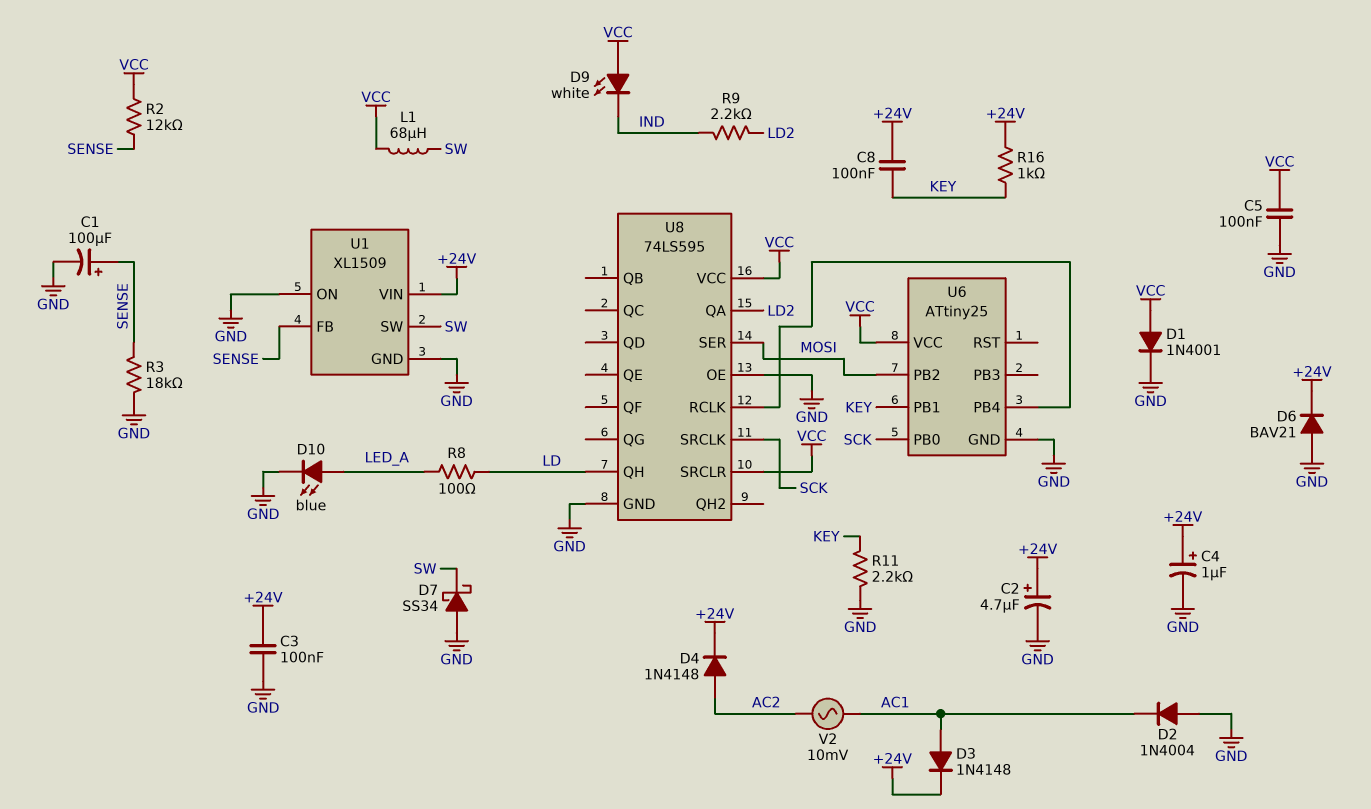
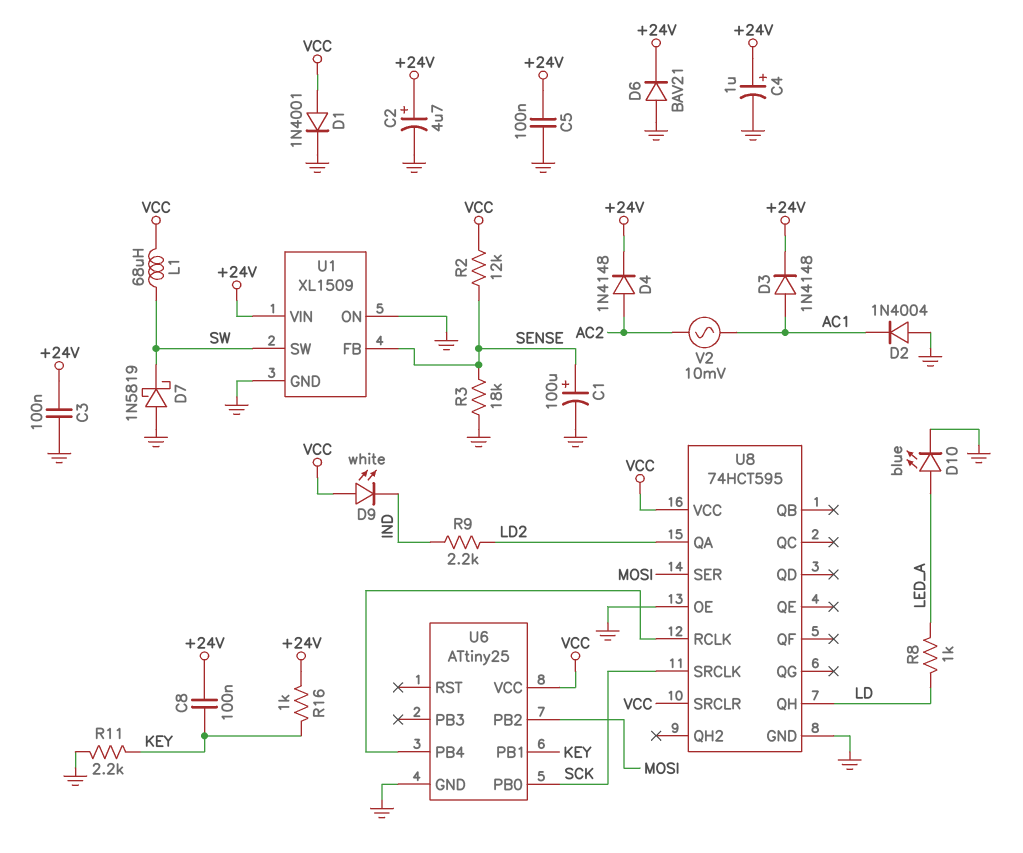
C5: 100nF (GND, VCC) -> 100nF (+24V, GND)
D7: schottky SS34 (A GND, K SW) -> schottky 1N5819 (A GND, K SW)
R8: 100 (LD, LED_A) -> 1k (LD, LED_A)
U8: 74LS595 -> 74HCT595

